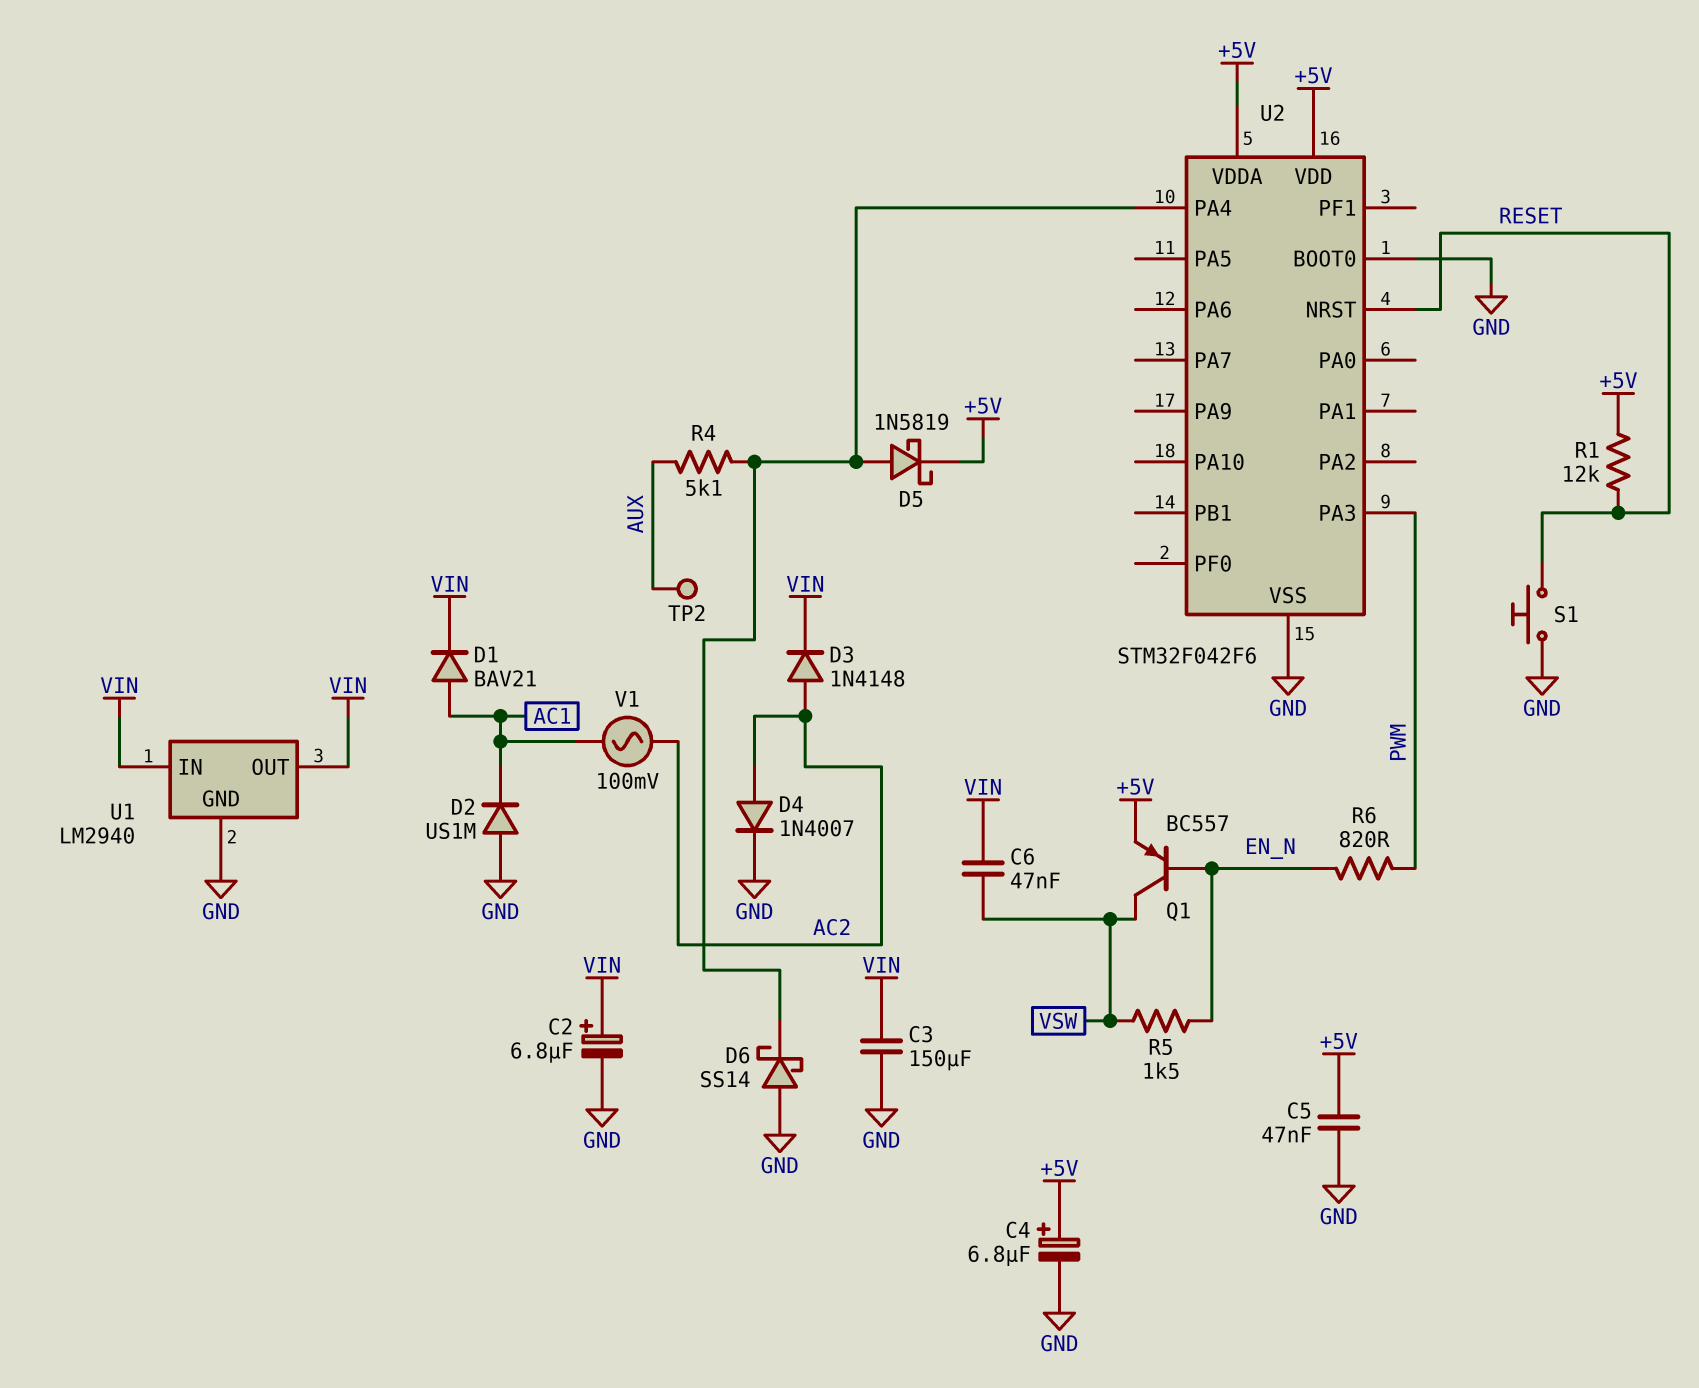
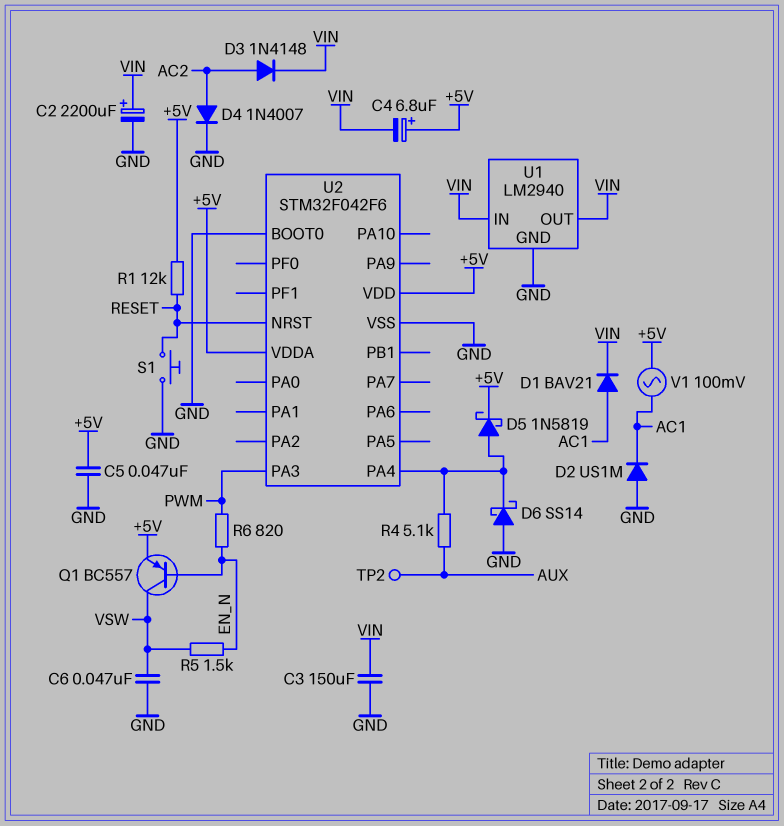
C2: 6.8uF (plus VIN, minus GND) -> 2200uF (plus VIN, minus GND)
C4: 6.8uF (plus +5V, minus GND) -> 6.8uF (plus +5V, minus VIN)
C6: 47nF (VIN, VSW) -> 47nF (GND, VSW)
V1: AC 100mV (AC1, AC2) -> AC 100mV (+5V, AC1)

